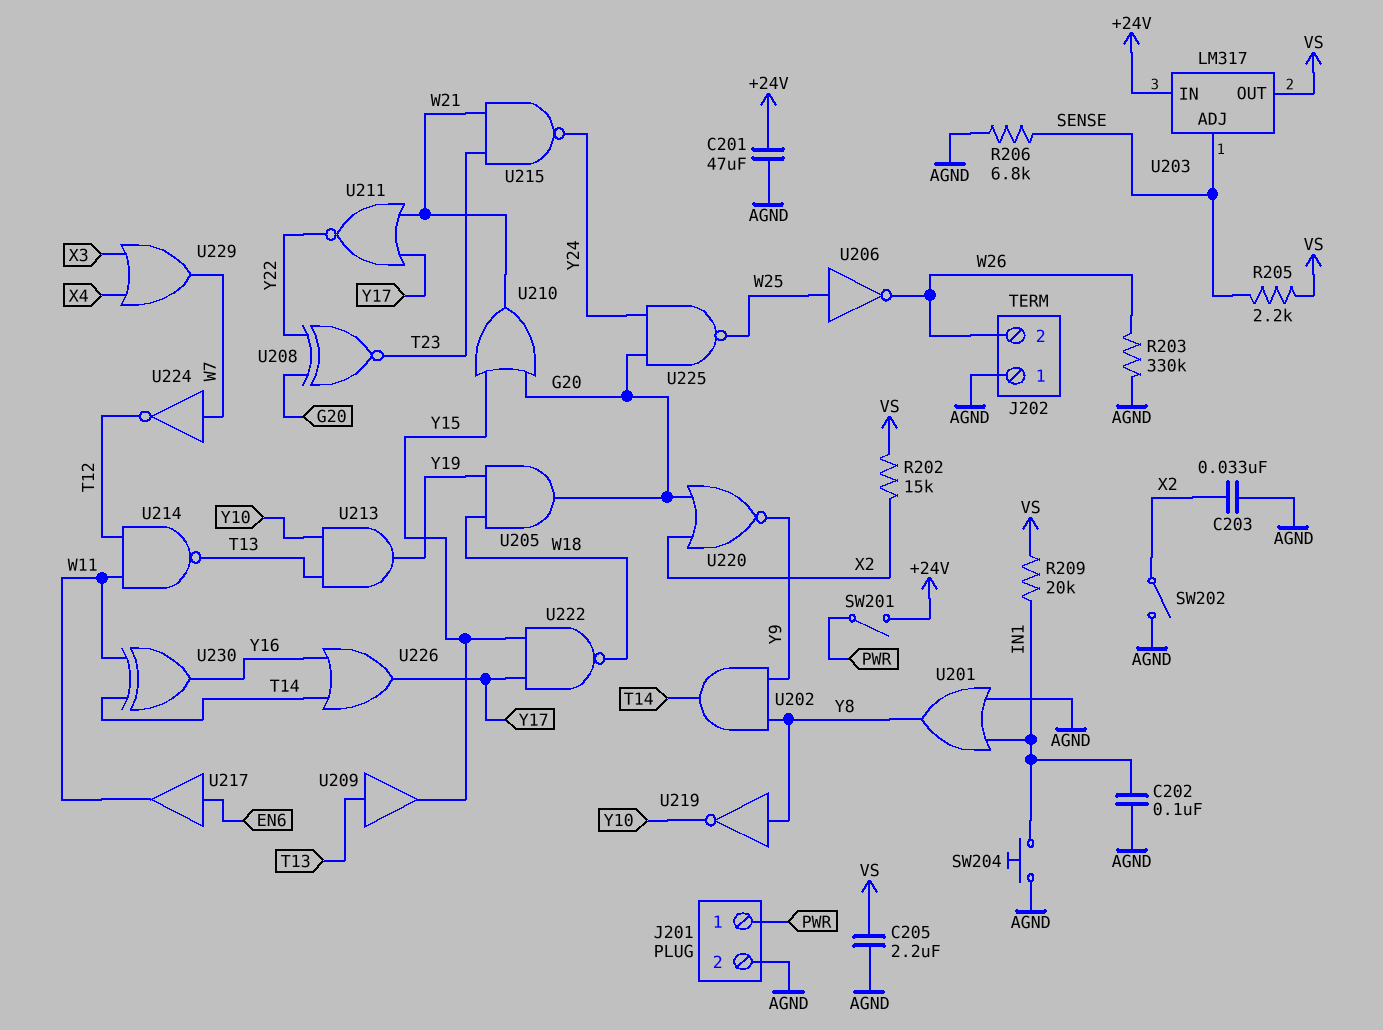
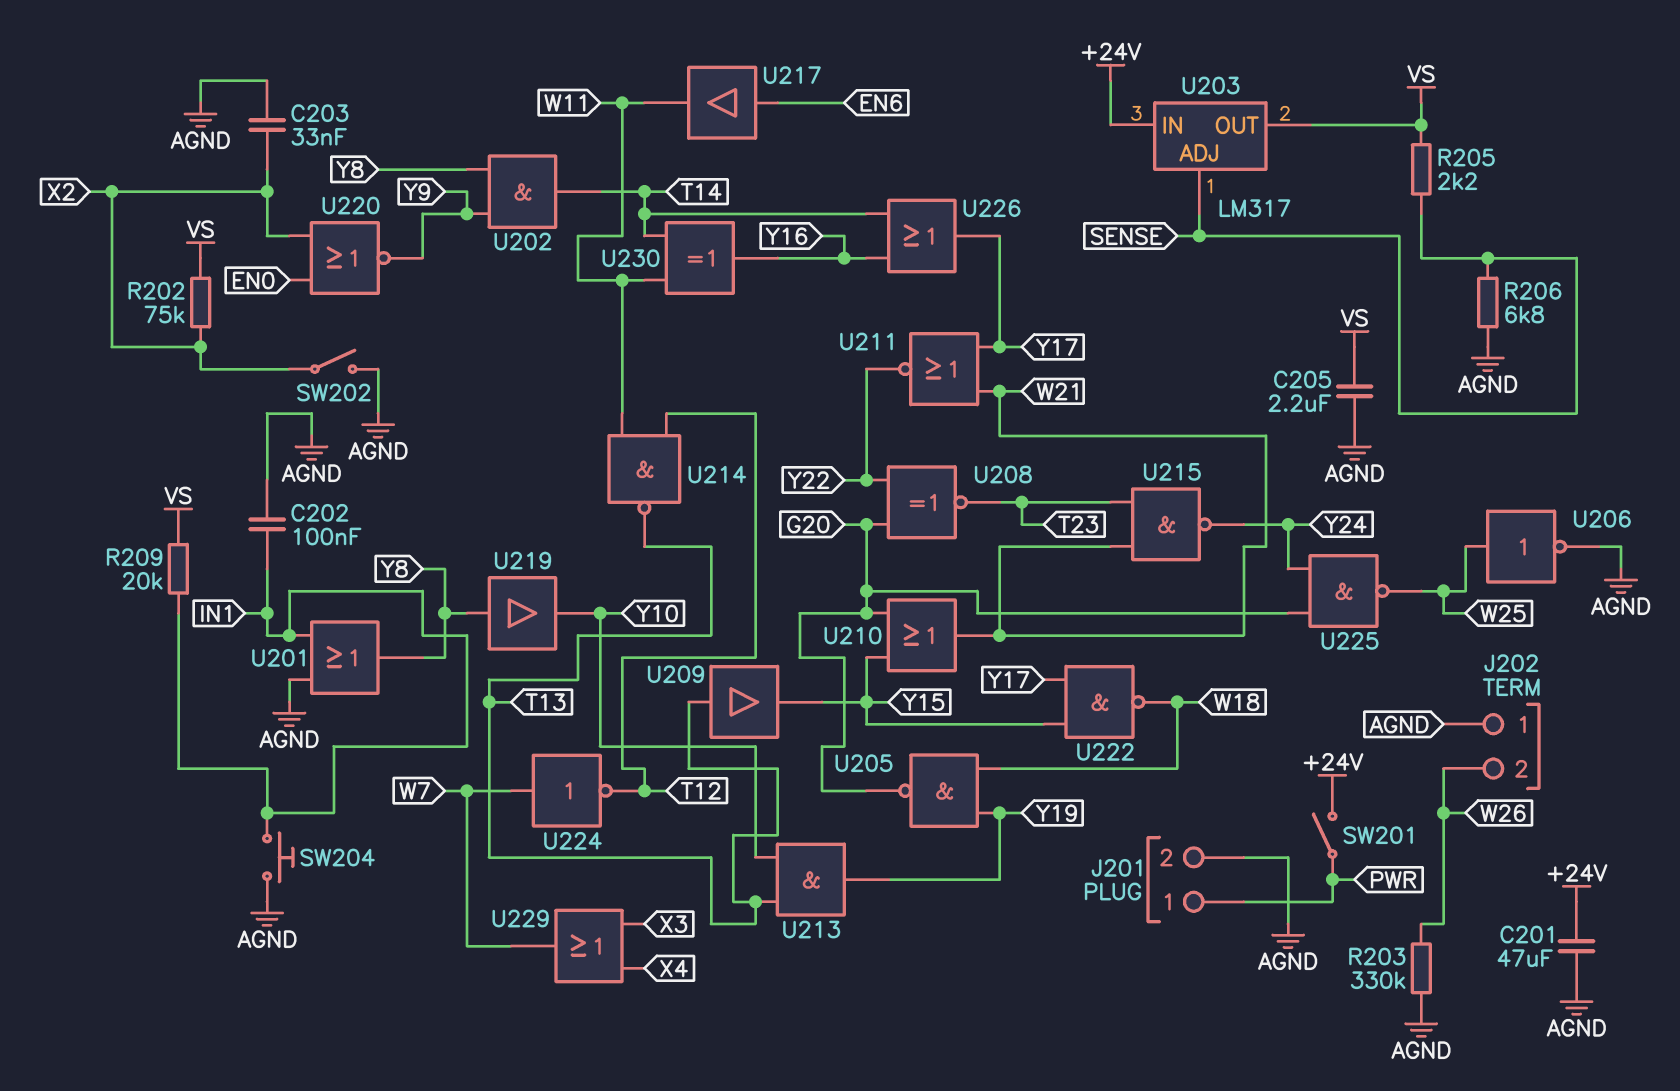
R202: 15k (VS, X2) -> 75k (VS, X2)
U205: AND (in W18, in Y19, out G20) -> NAND (in W18, in Y19, out G20)
U206: NOT (in W25, out W26) -> NOT (in W25, out AGND)
U219: NOT (in Y8, out Y10) -> buffer (in Y8, out Y10)
U220: NOR (in G20, in X2, out Y9) -> NOR (in EN0, in X2, out Y9)

